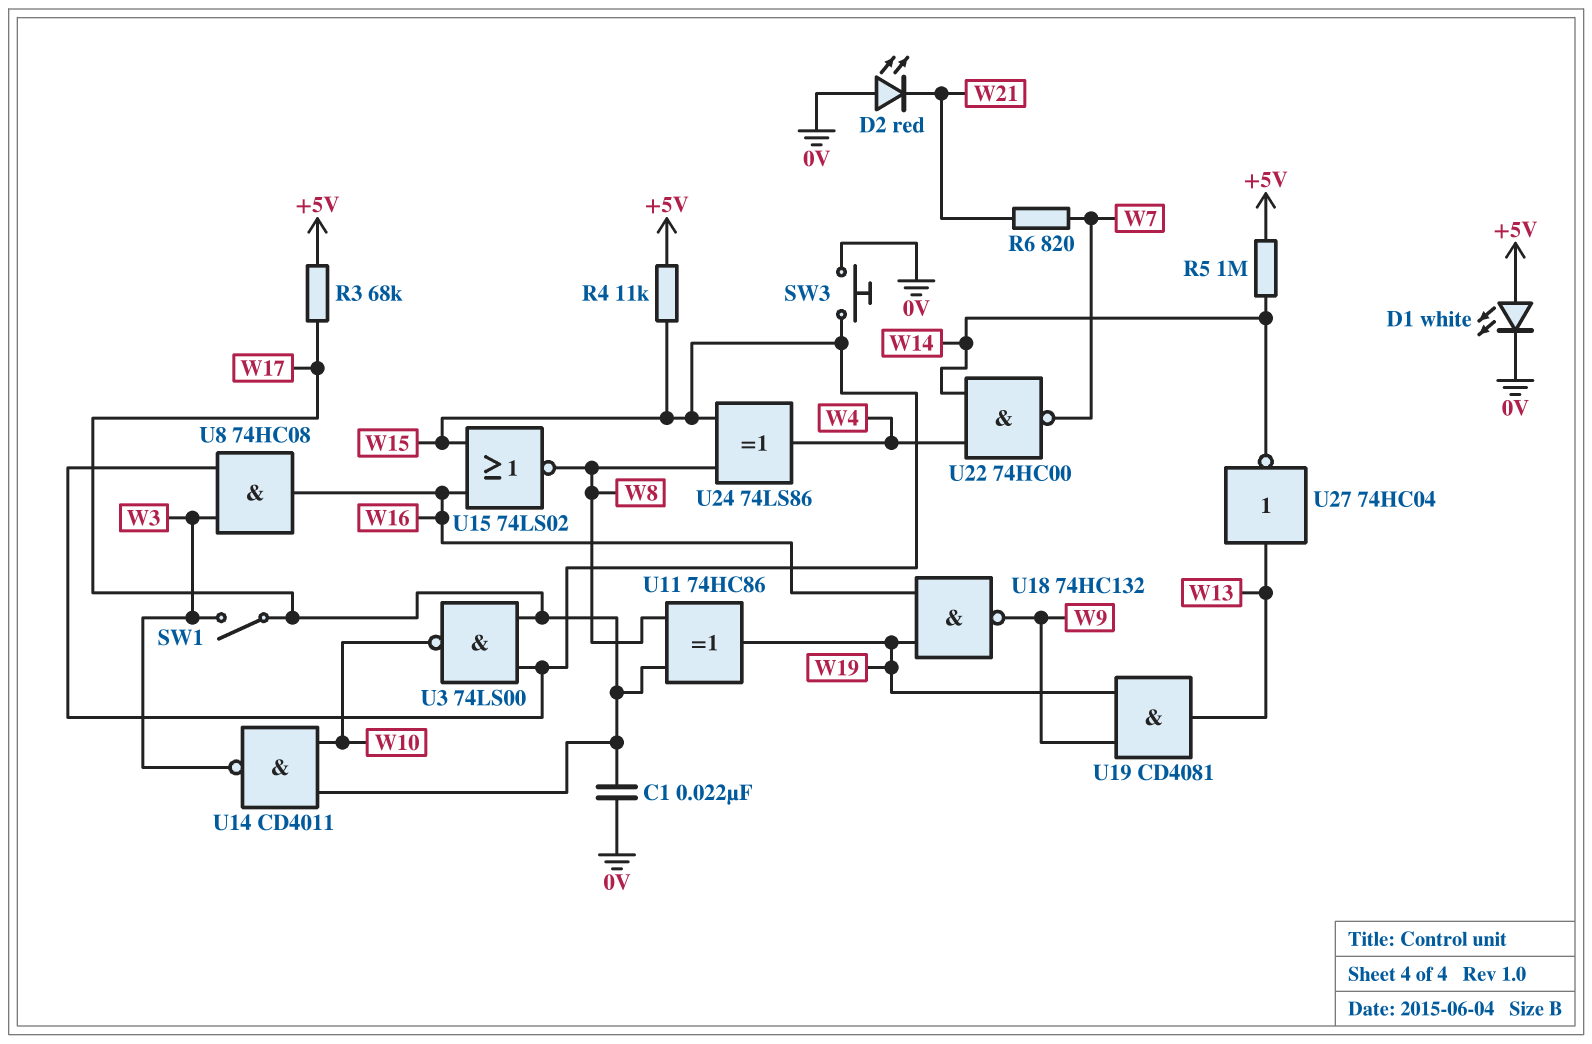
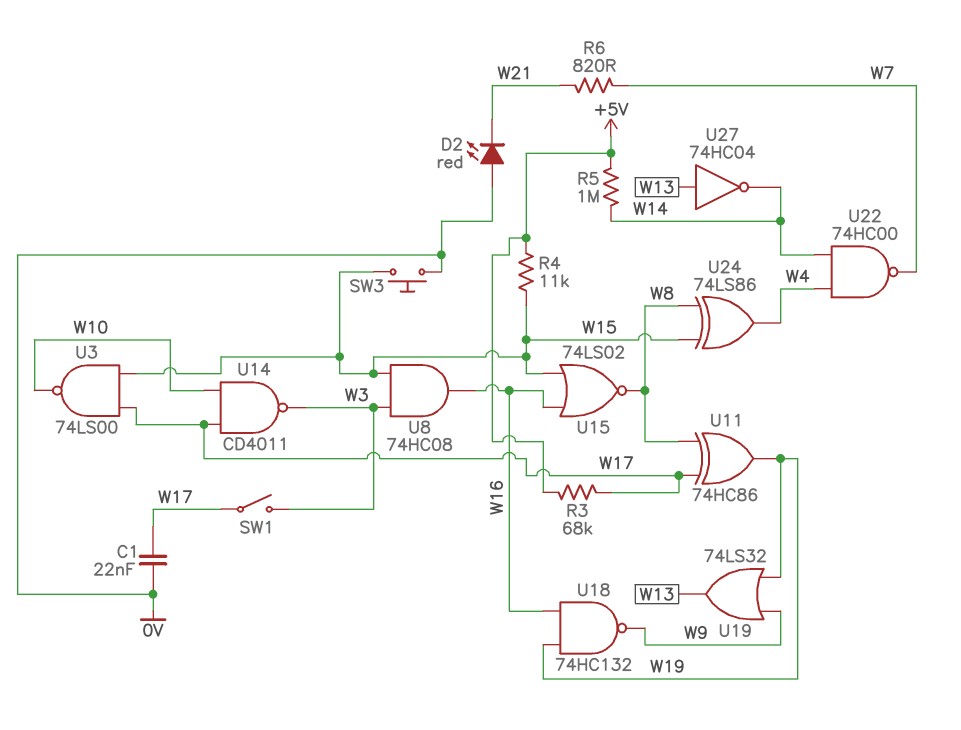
D1: LED white (A +5V, K 0V) -> none
U19: AND CD4081 (in W9, in W19, out W13) -> OR 74LS32 (in W9, in W19, out W13)

